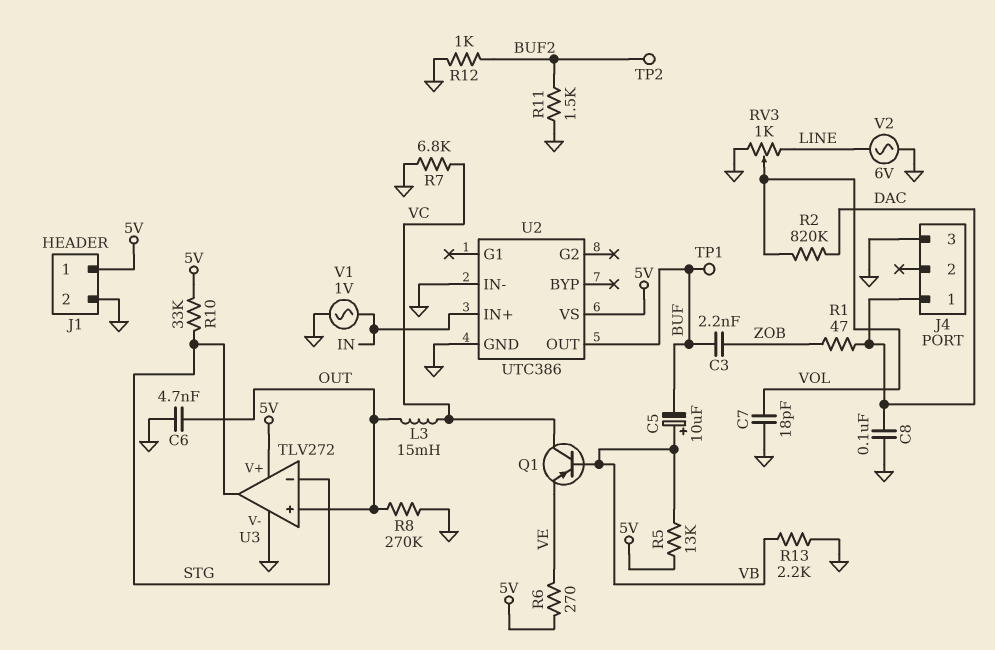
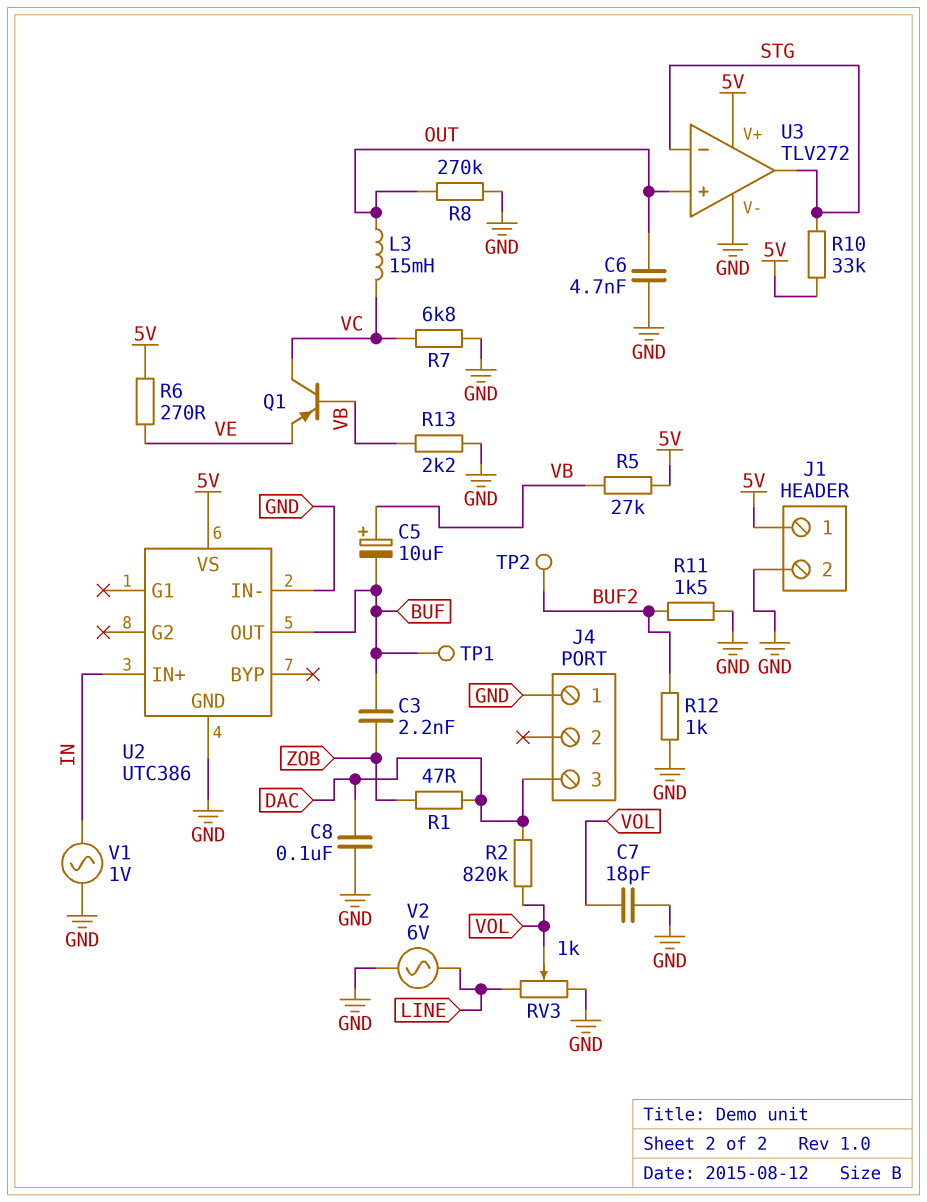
J4 pin 1: DAC -> GND
J4 pin 3: GND -> DAC
R5: 13k (5V, VB) -> 27k (5V, VB)

